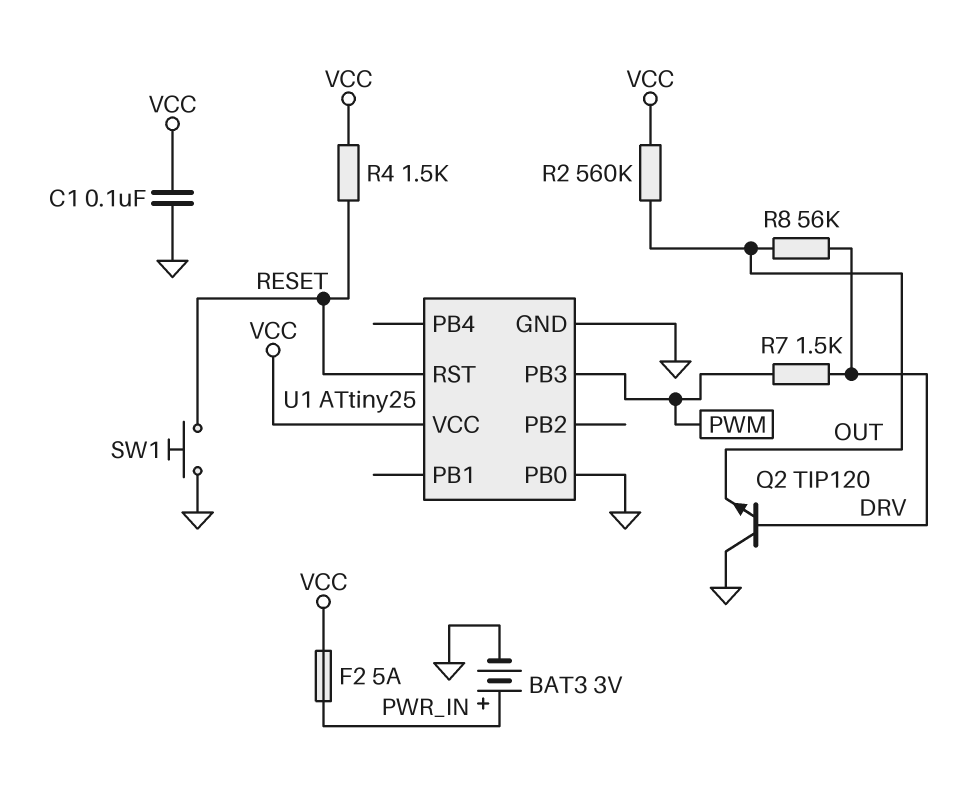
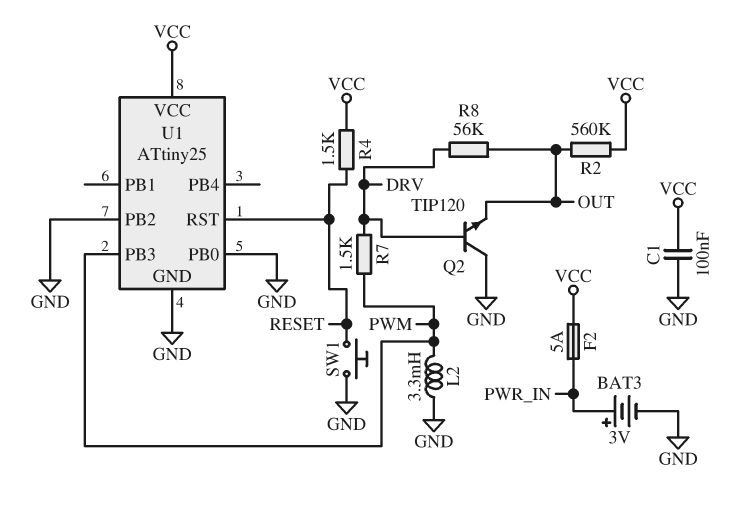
L2: none -> 3.3mH (GND, PWM)
U1 pin PB2: none -> GND

